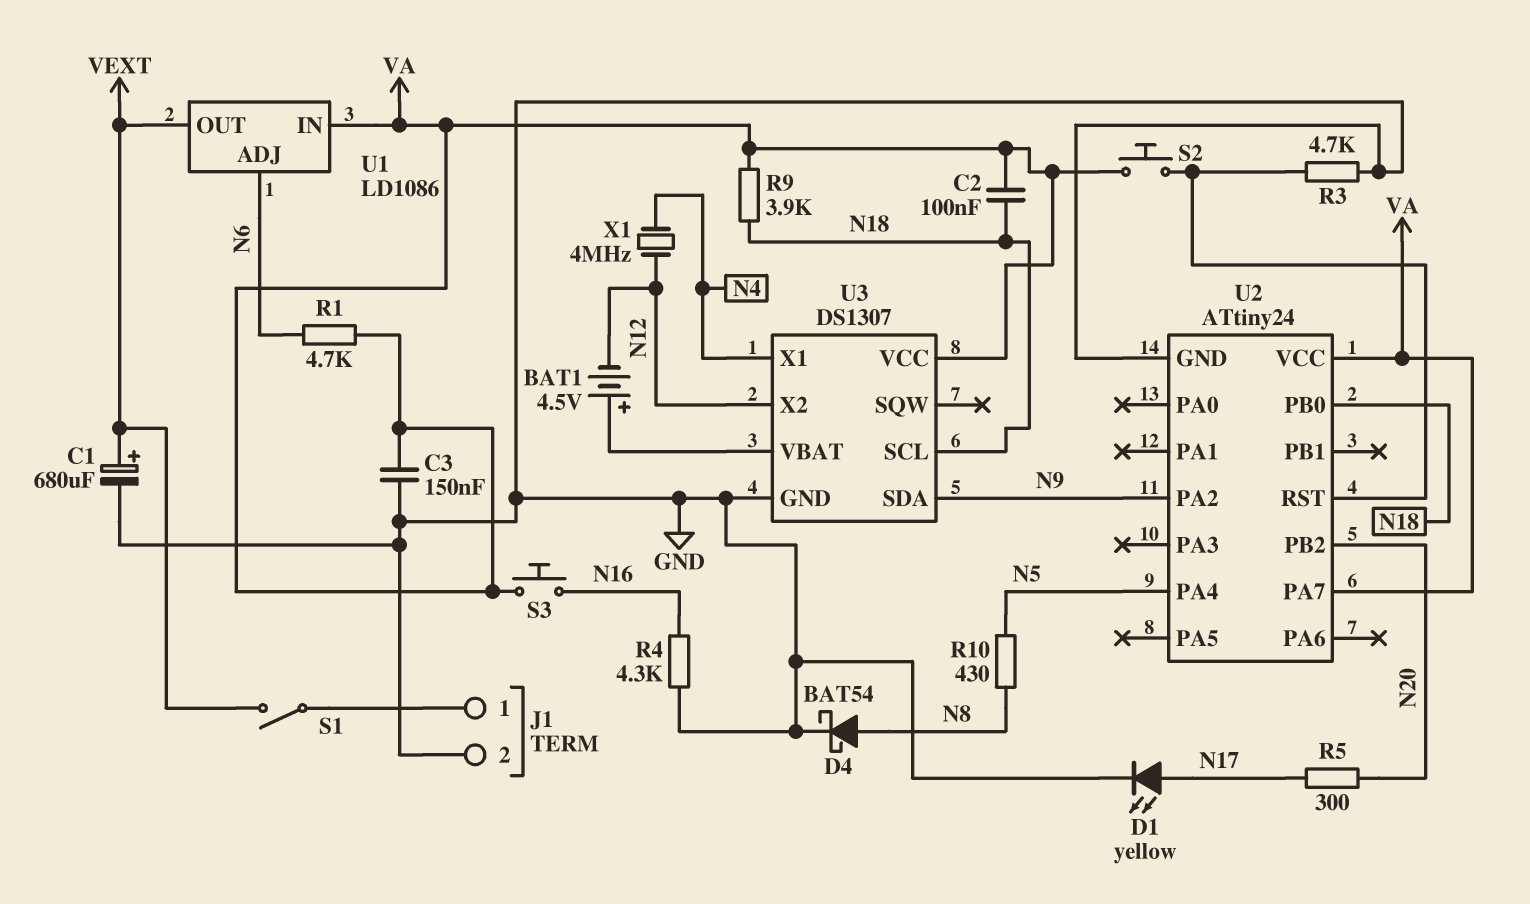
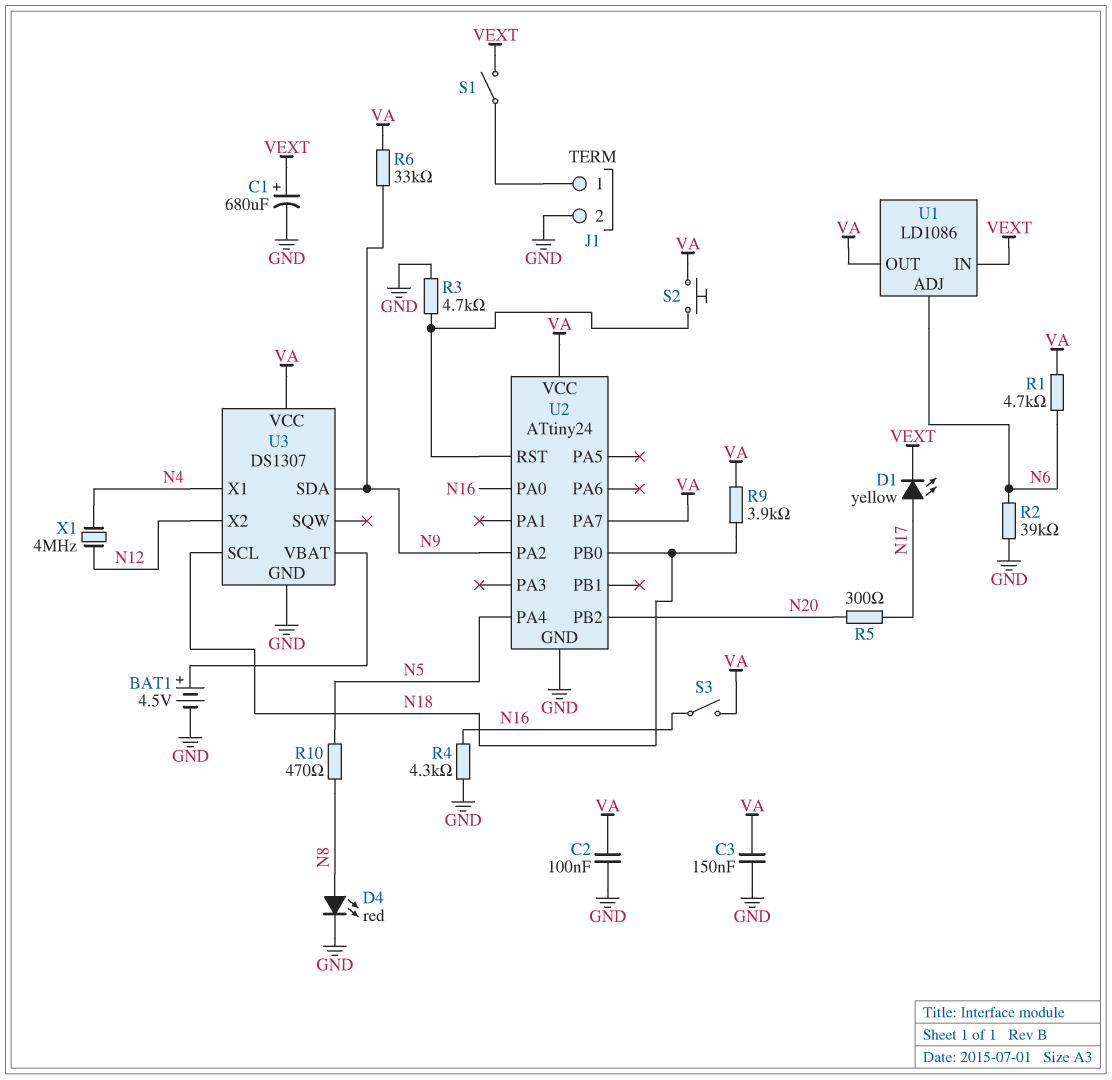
BAT1: 4.5V (plus U3/VBAT, minus N12) -> 4.5V (plus U3/VBAT, minus GND)
C2: 100nF (N18, VA) -> 100nF (GND, VA)
D1: LED yellow (A N17, K GND) -> LED yellow (A N17, K VEXT)
D4: schottky BAT54 (A N8, K GND) -> LED red (A N8, K GND)
R2: none -> 39k (GND, N6)
R6: none -> 33k (N9, VA)
R10: 430 (N5, N8) -> 470 (N5, N8)
S3: button (N16, VA) -> switch (N16, VA)
U1 pin IN: VA -> VEXT
U1 pin OUT: VEXT -> VA
U2 pin PA0: none -> N16

